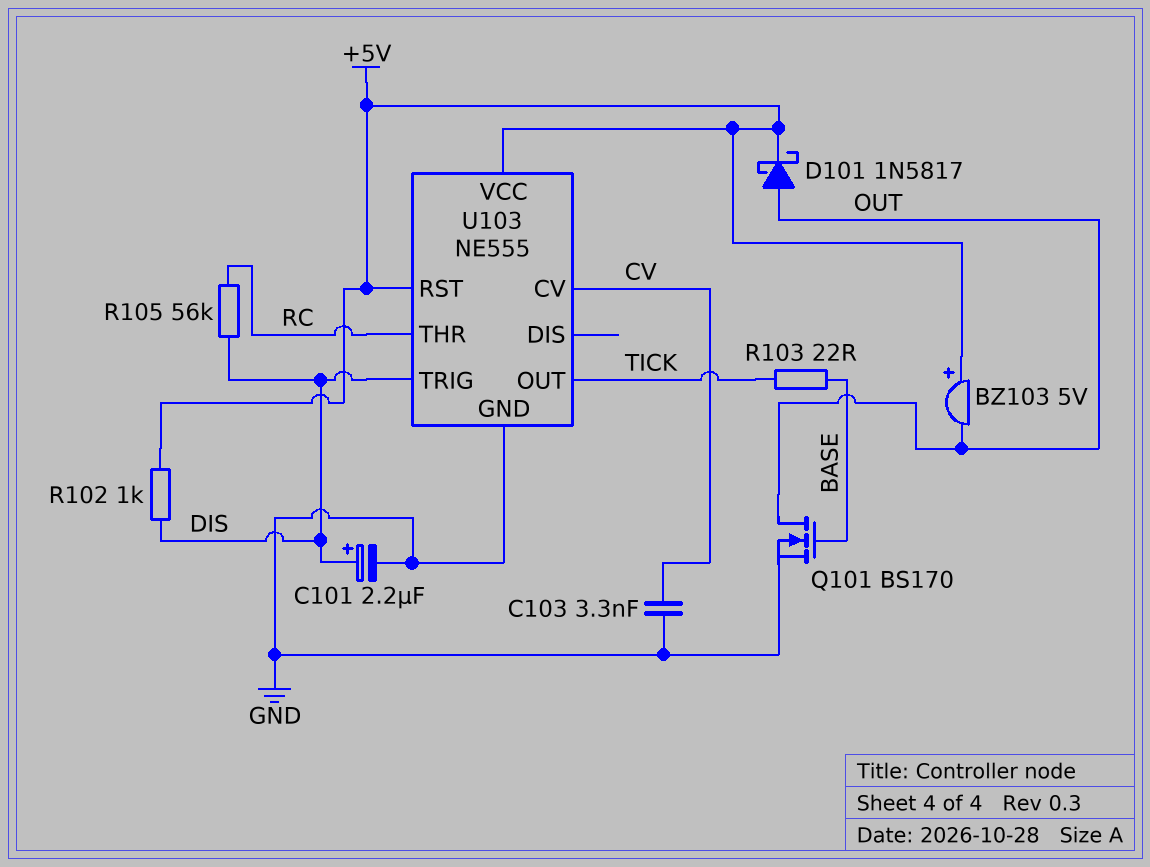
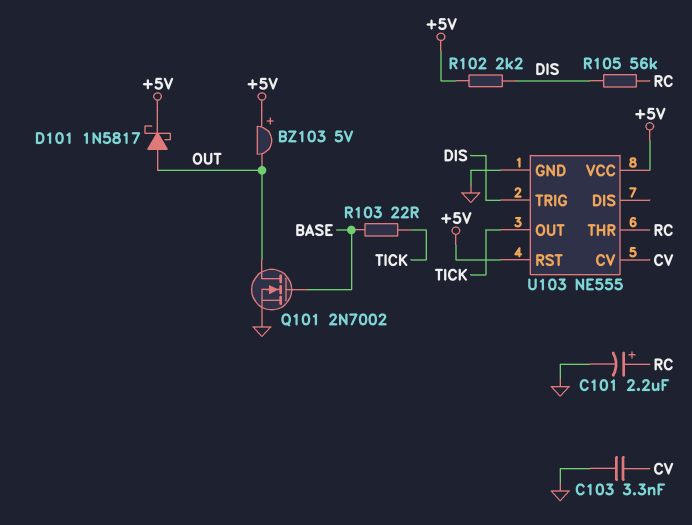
C101: 2.2uF (plus DIS, minus GND) -> 2.2uF (plus RC, minus GND)
Q101: NMOS BS170 (G BASE, D OUT, S GND) -> NMOS 2N7002 (G BASE, D OUT, S GND)
R102: 1k (+5V, DIS) -> 2.2k (+5V, DIS)

